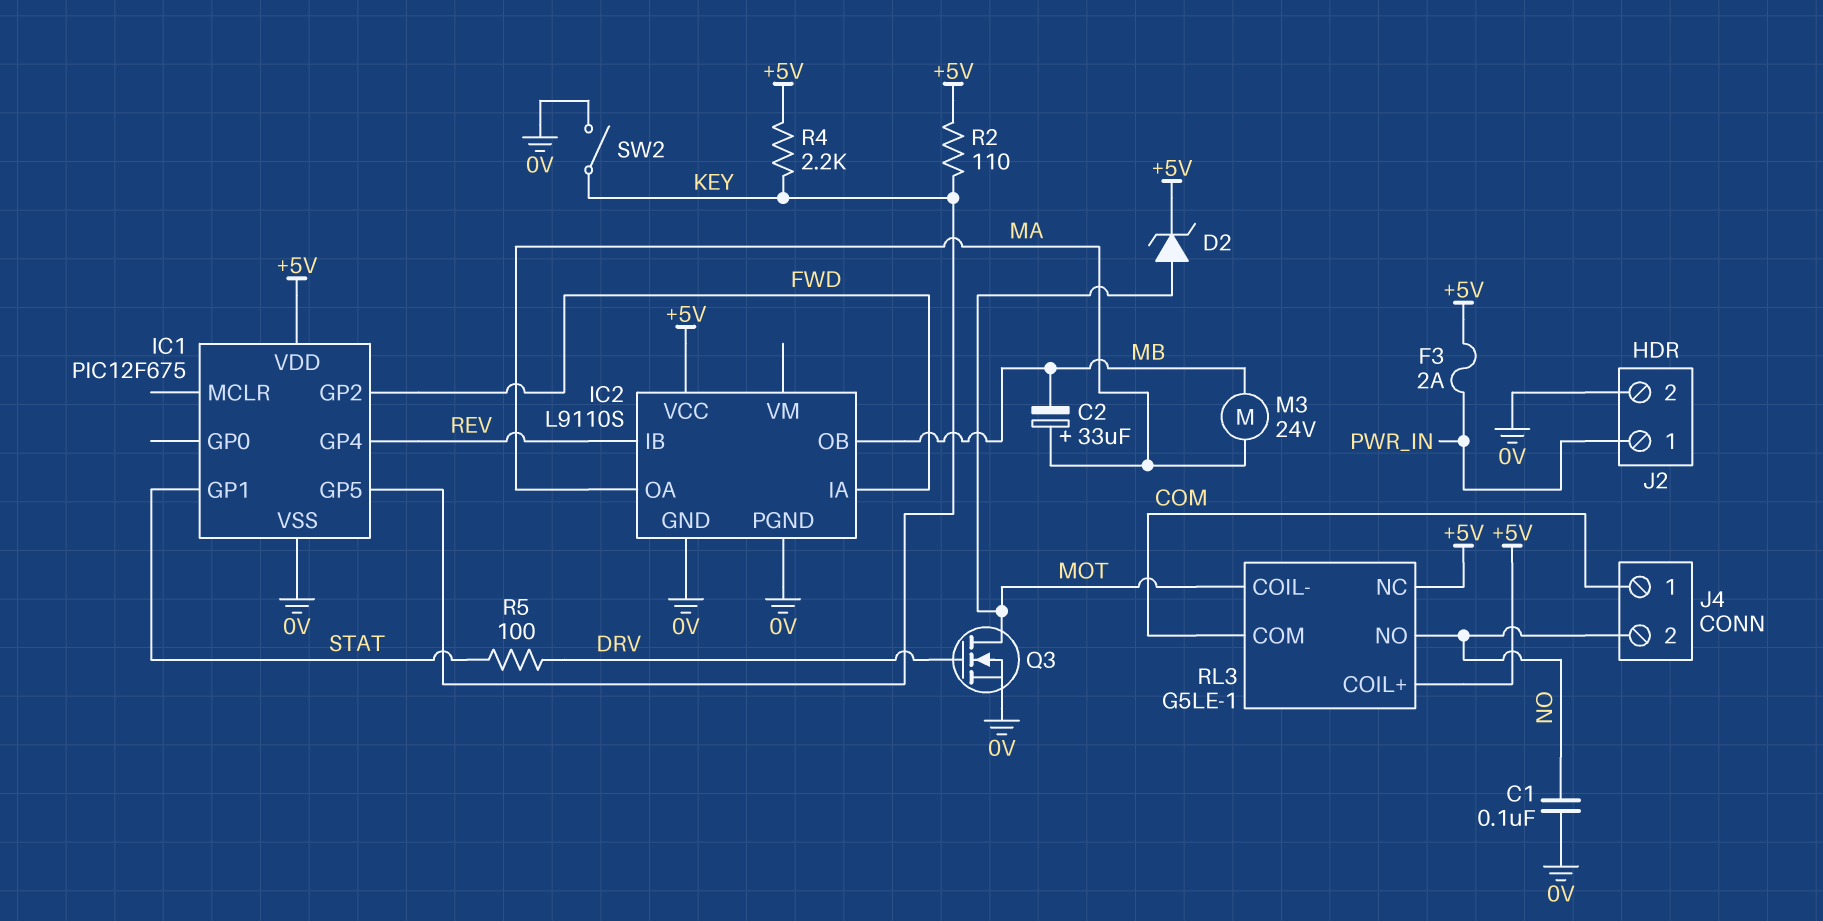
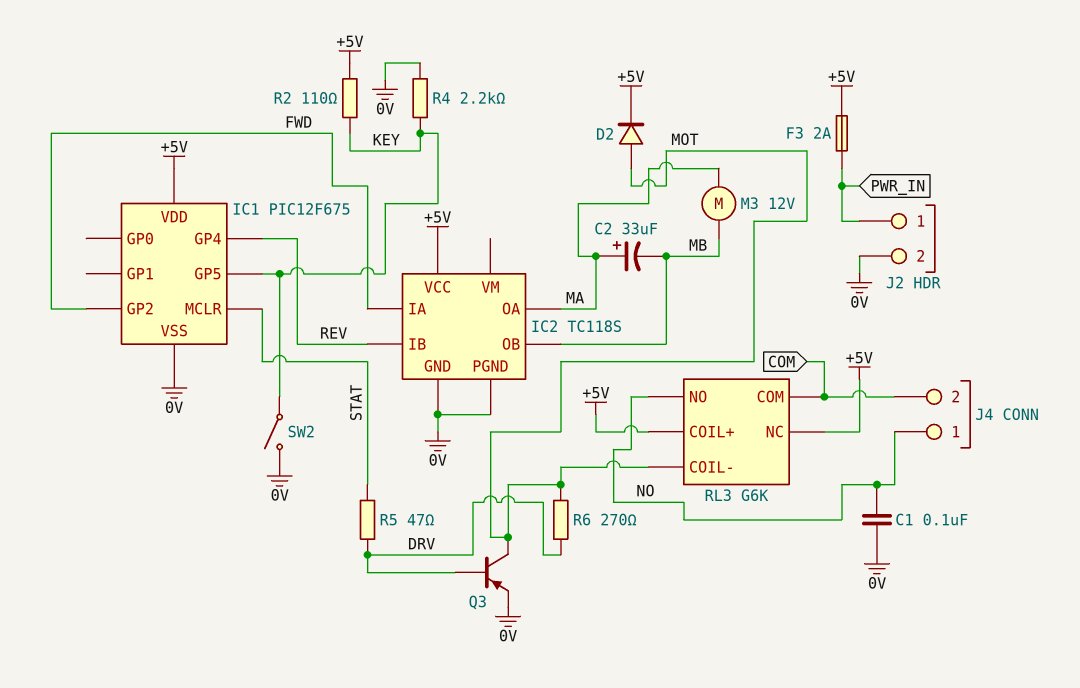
D2: zener (A MOT, K +5V) -> diode (A MOT, K +5V)
IC1 pin GP1: STAT -> none
IC1 pin MCLR: none -> STAT
IC2: L9110S -> TC118S
J4 pin 1: COM -> NO
J4 pin 2: NO -> COM
M3: motor 24V (MA, MB) -> motor 12V (MA, MB)
Q3: NMOS (G DRV, D MOT, S 0V) -> PNP (B DRV, C MOT, E 0V)
R4: 2.2k (+5V, KEY) -> 2.2k (0V, KEY)
R5: 100 (DRV, STAT) -> 47 (DRV, STAT)
R6: none -> 270 (DRV, MOT)
RL3: G5LE-1 -> G6K

